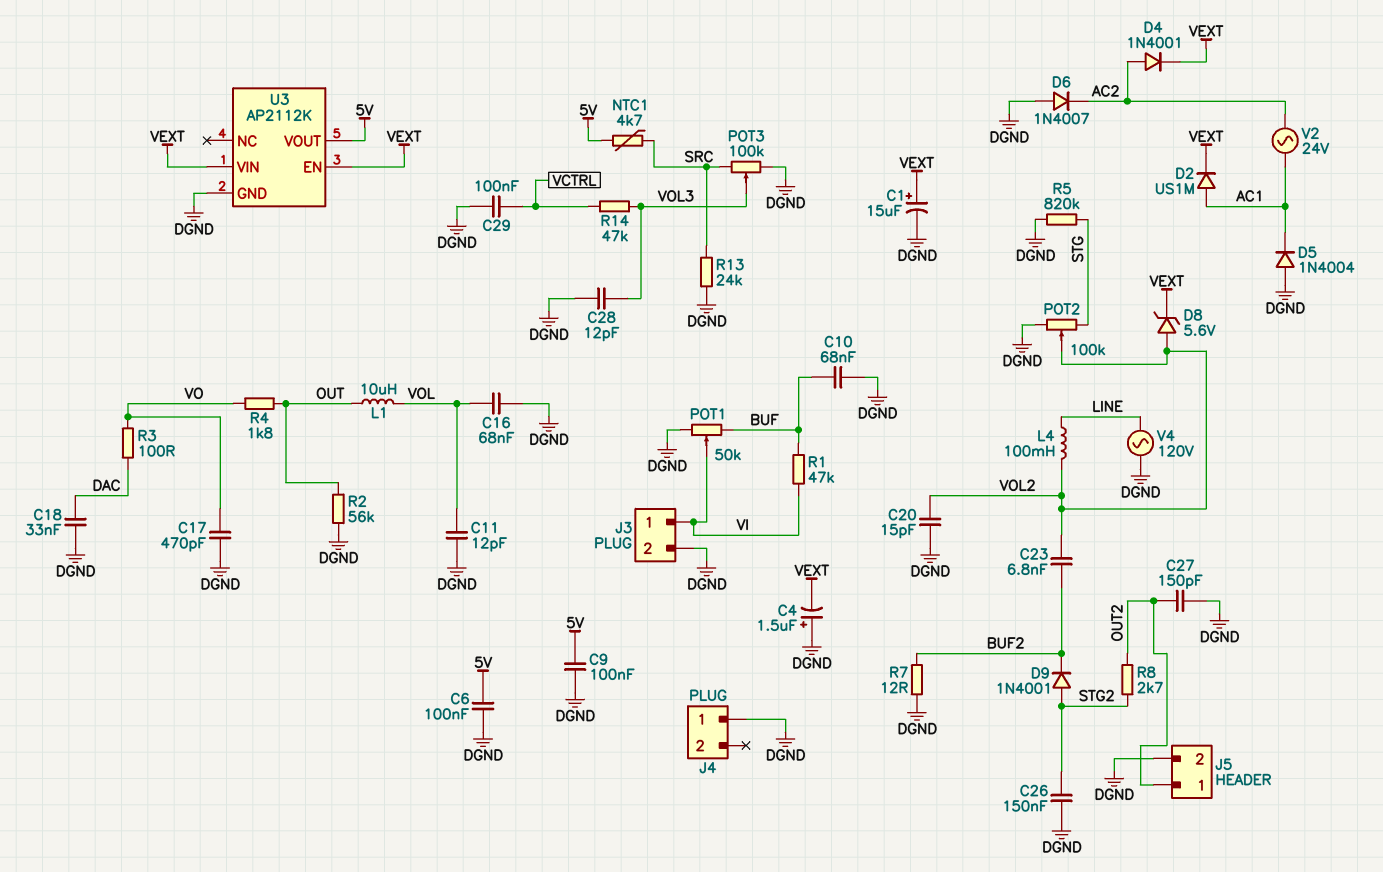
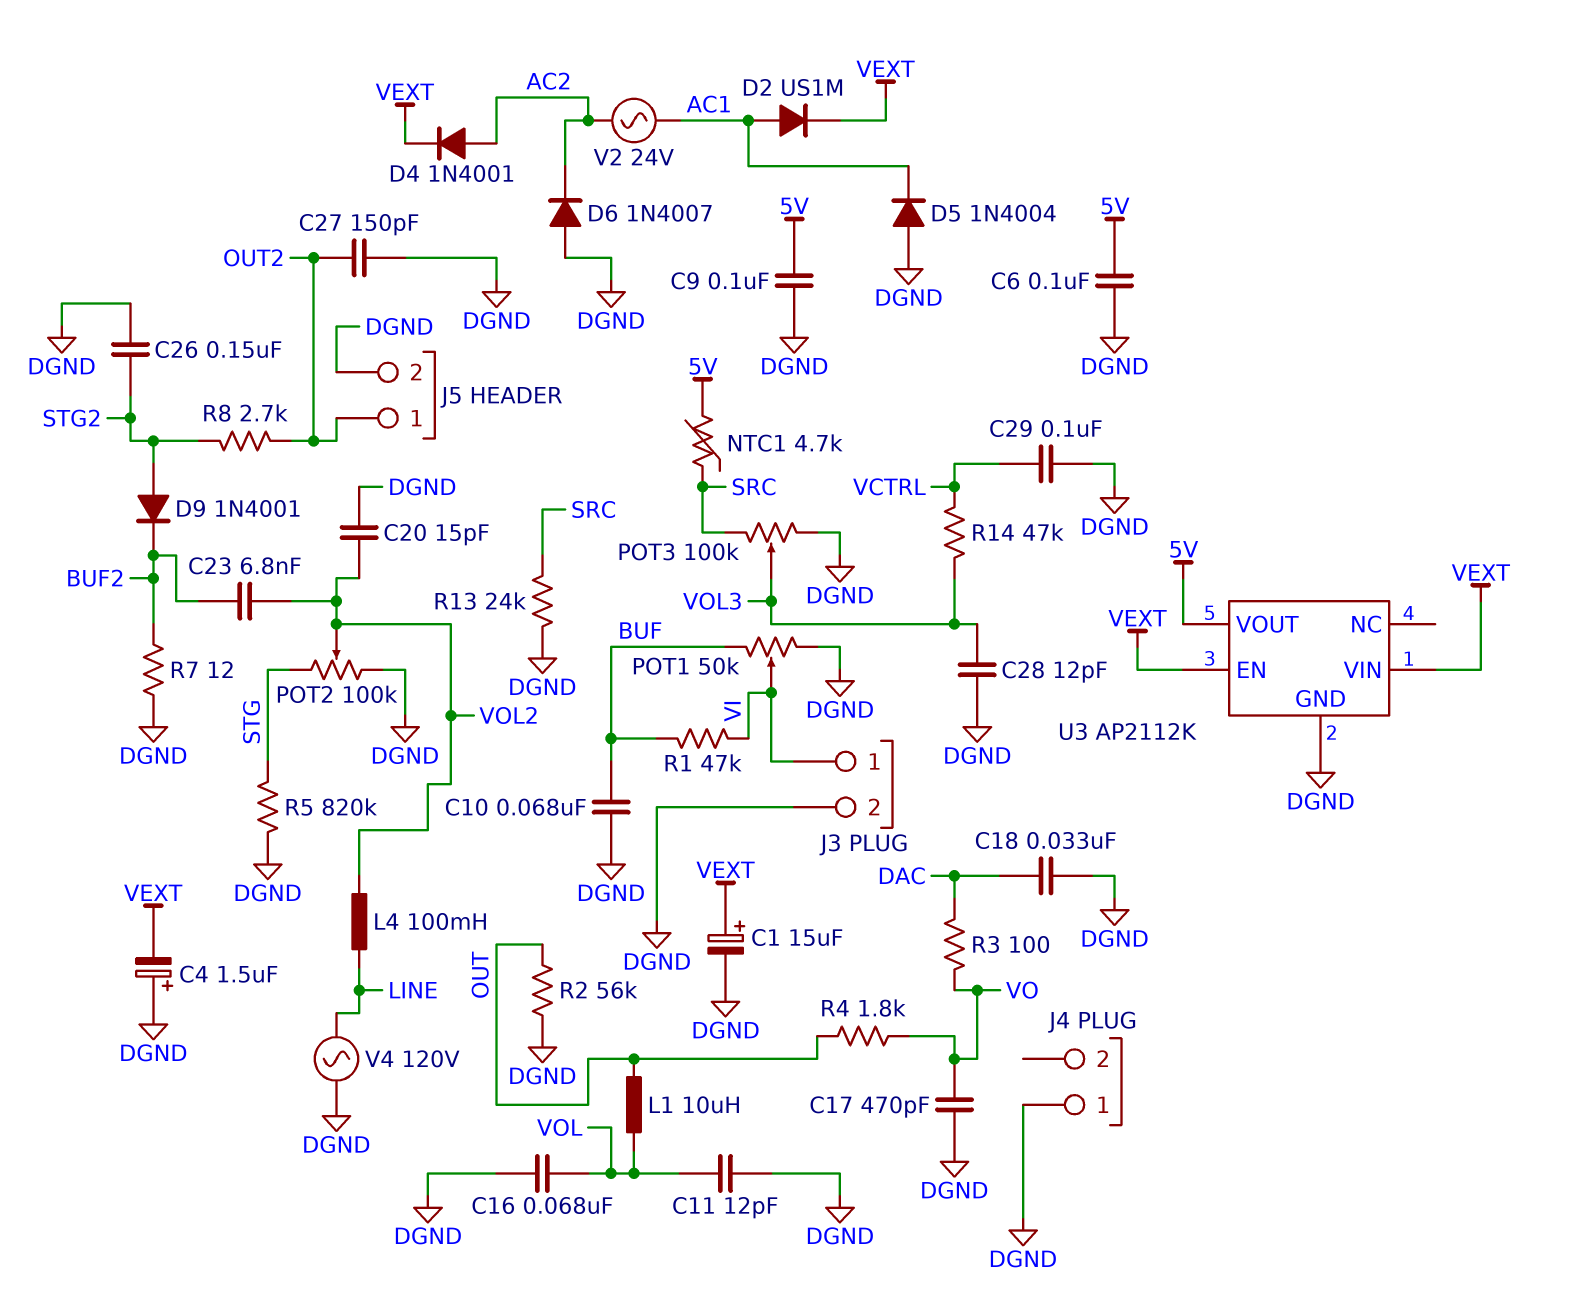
D8: zener 5.6V (A VOL2, K VEXT) -> none

